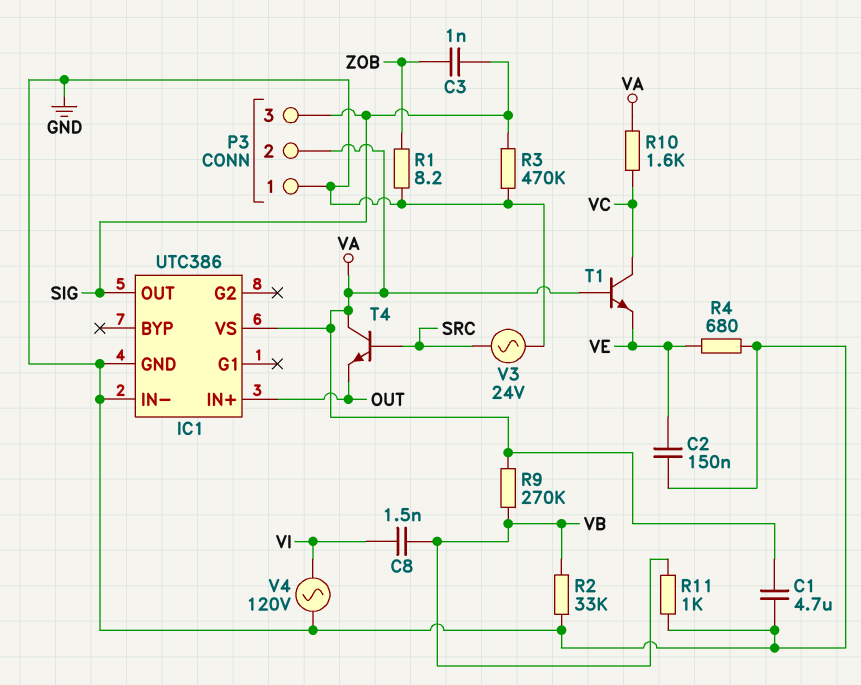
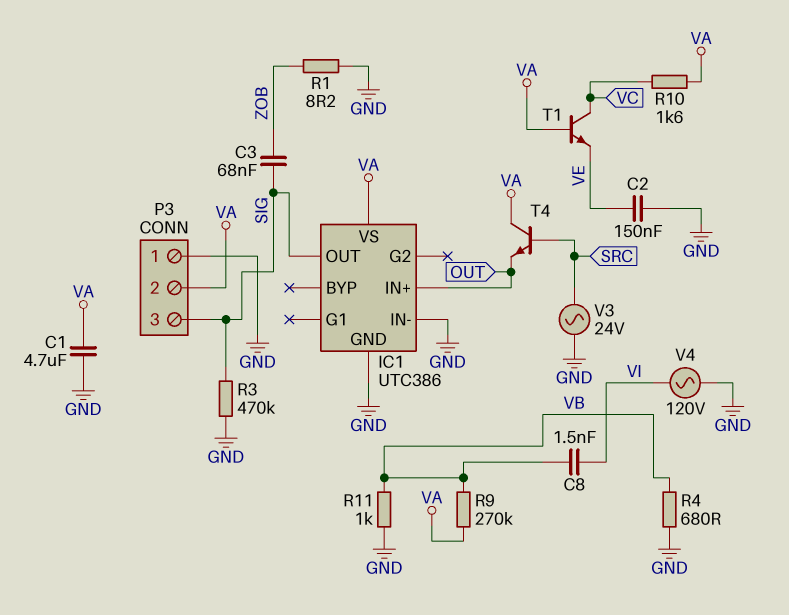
C3: 1nF (SIG, ZOB) -> 68nF (SIG, ZOB)
R2: 33k (GND, VB) -> none
R4: 680 (GND, VE) -> 680 (GND, VB)

